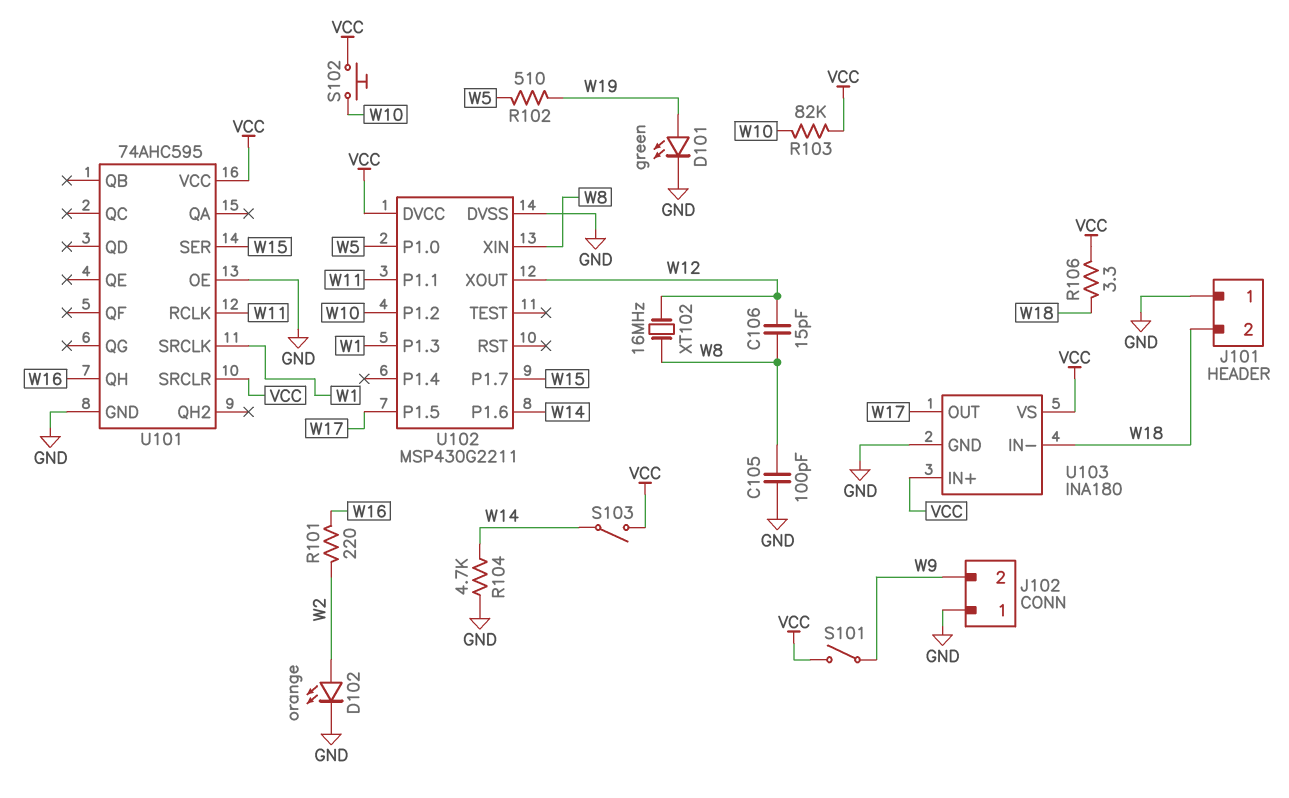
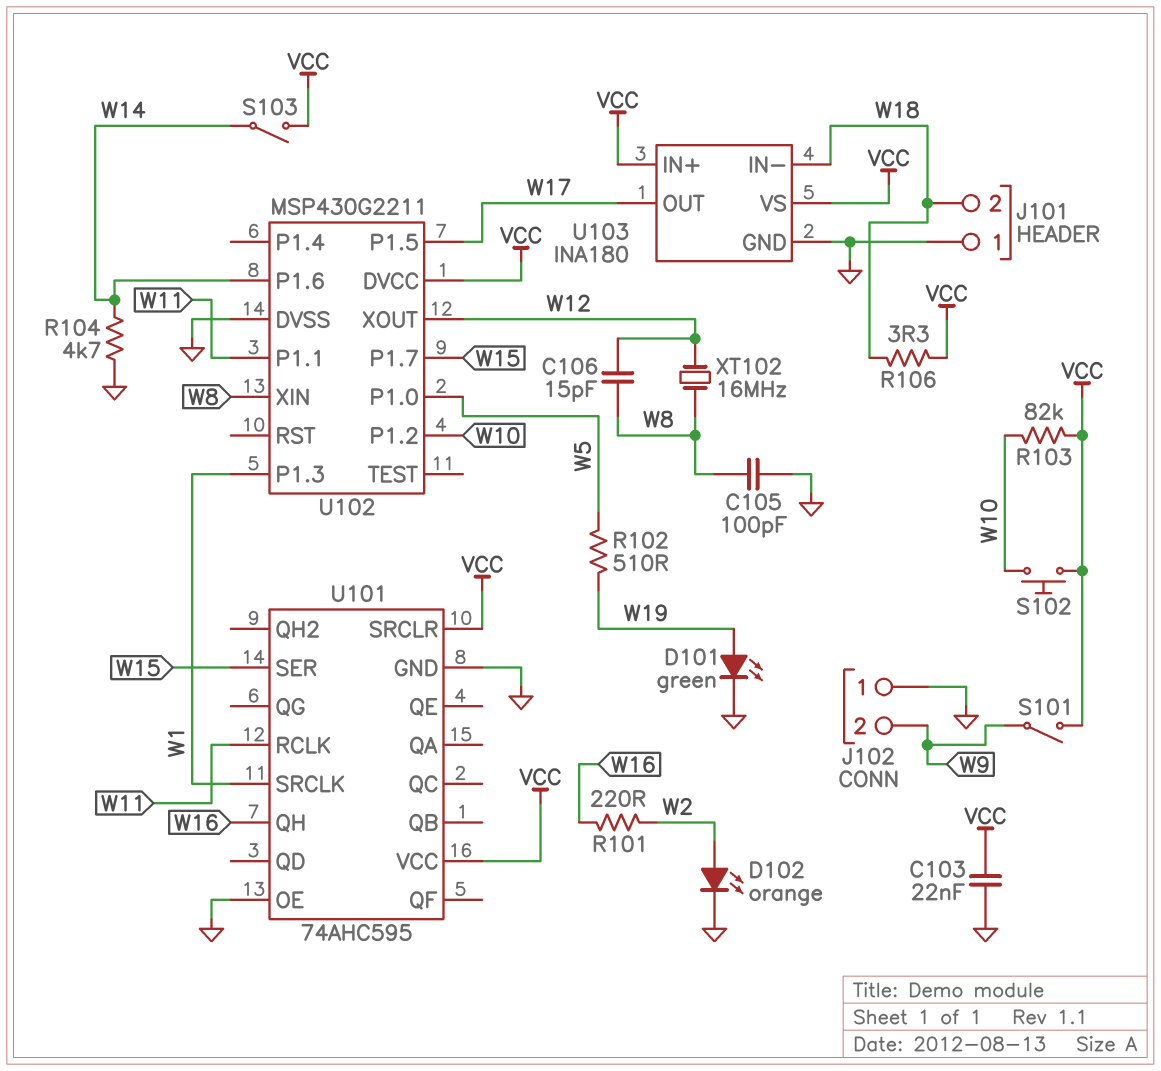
C103: none -> 22nF (GND, VCC)

